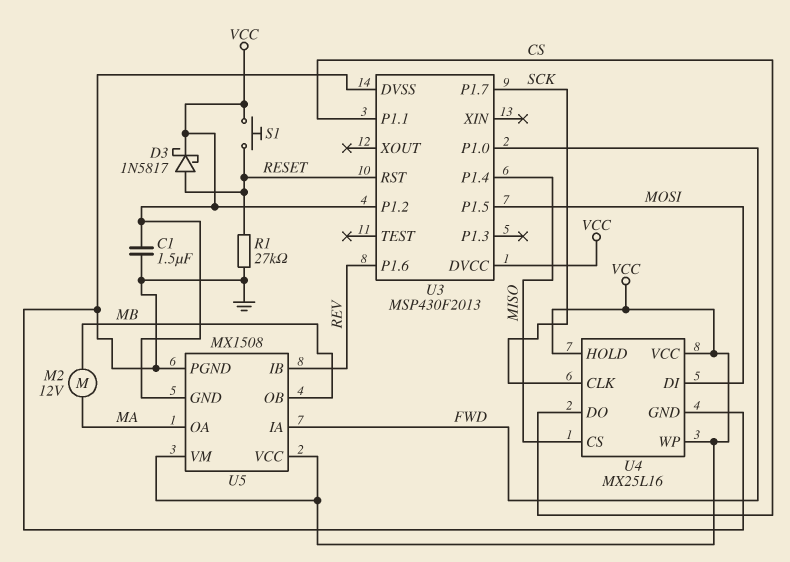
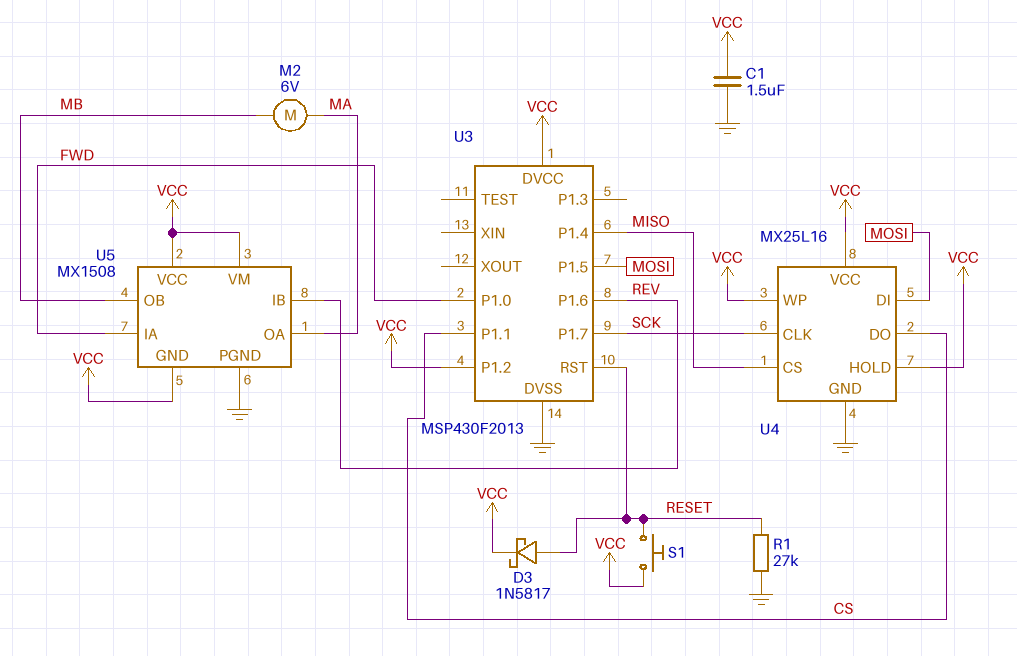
M2: motor 12V (MA, MB) -> motor 6V (MA, MB)

